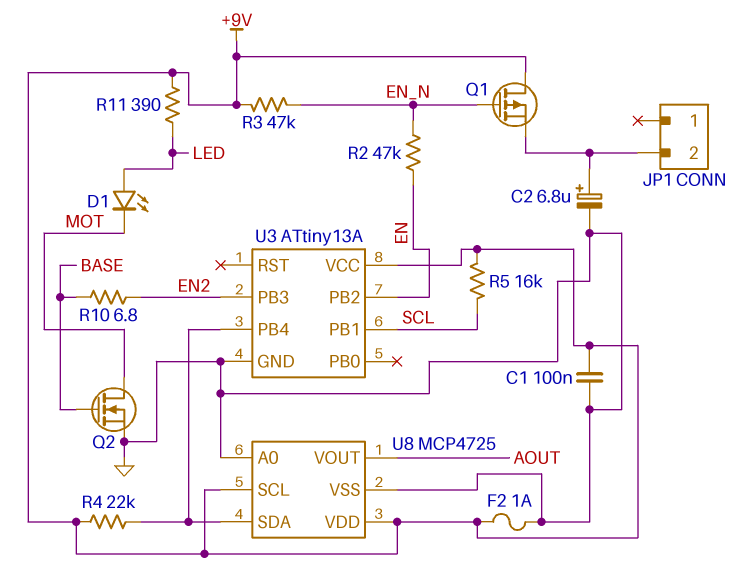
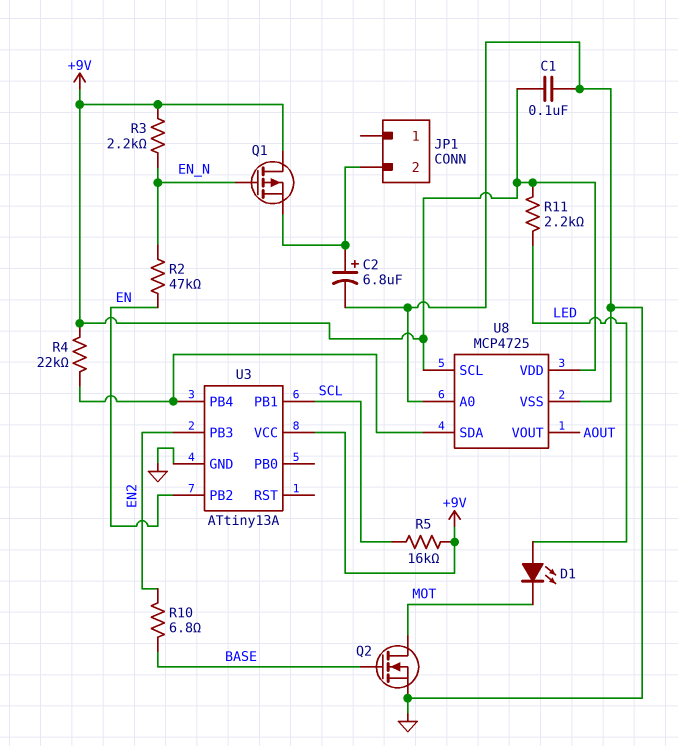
F2: 1A (+9V, GND) -> none
R3: 47k (+9V, EN_N) -> 2.2k (+9V, EN_N)
R11: 390 (+9V, LED) -> 2.2k (+9V, LED)

